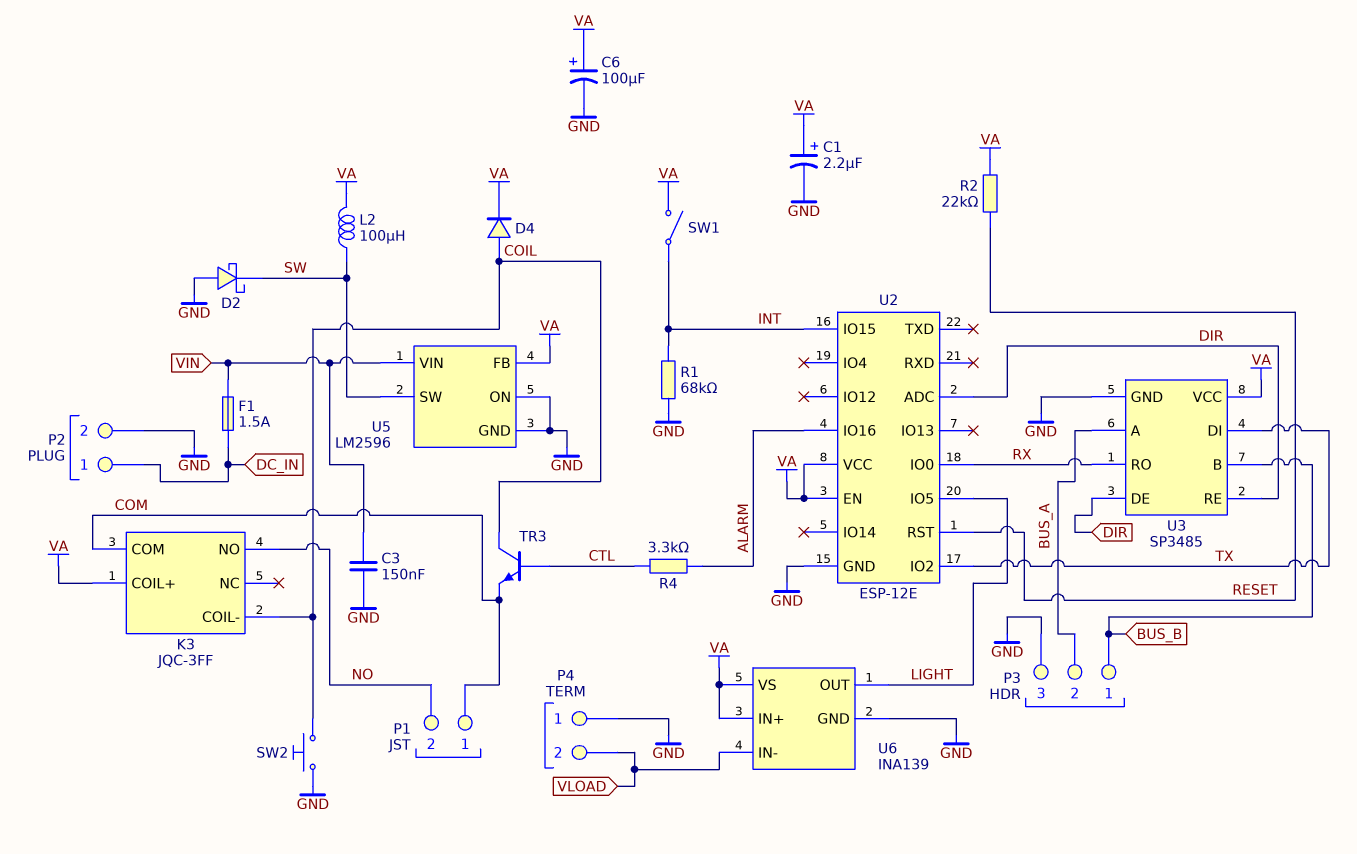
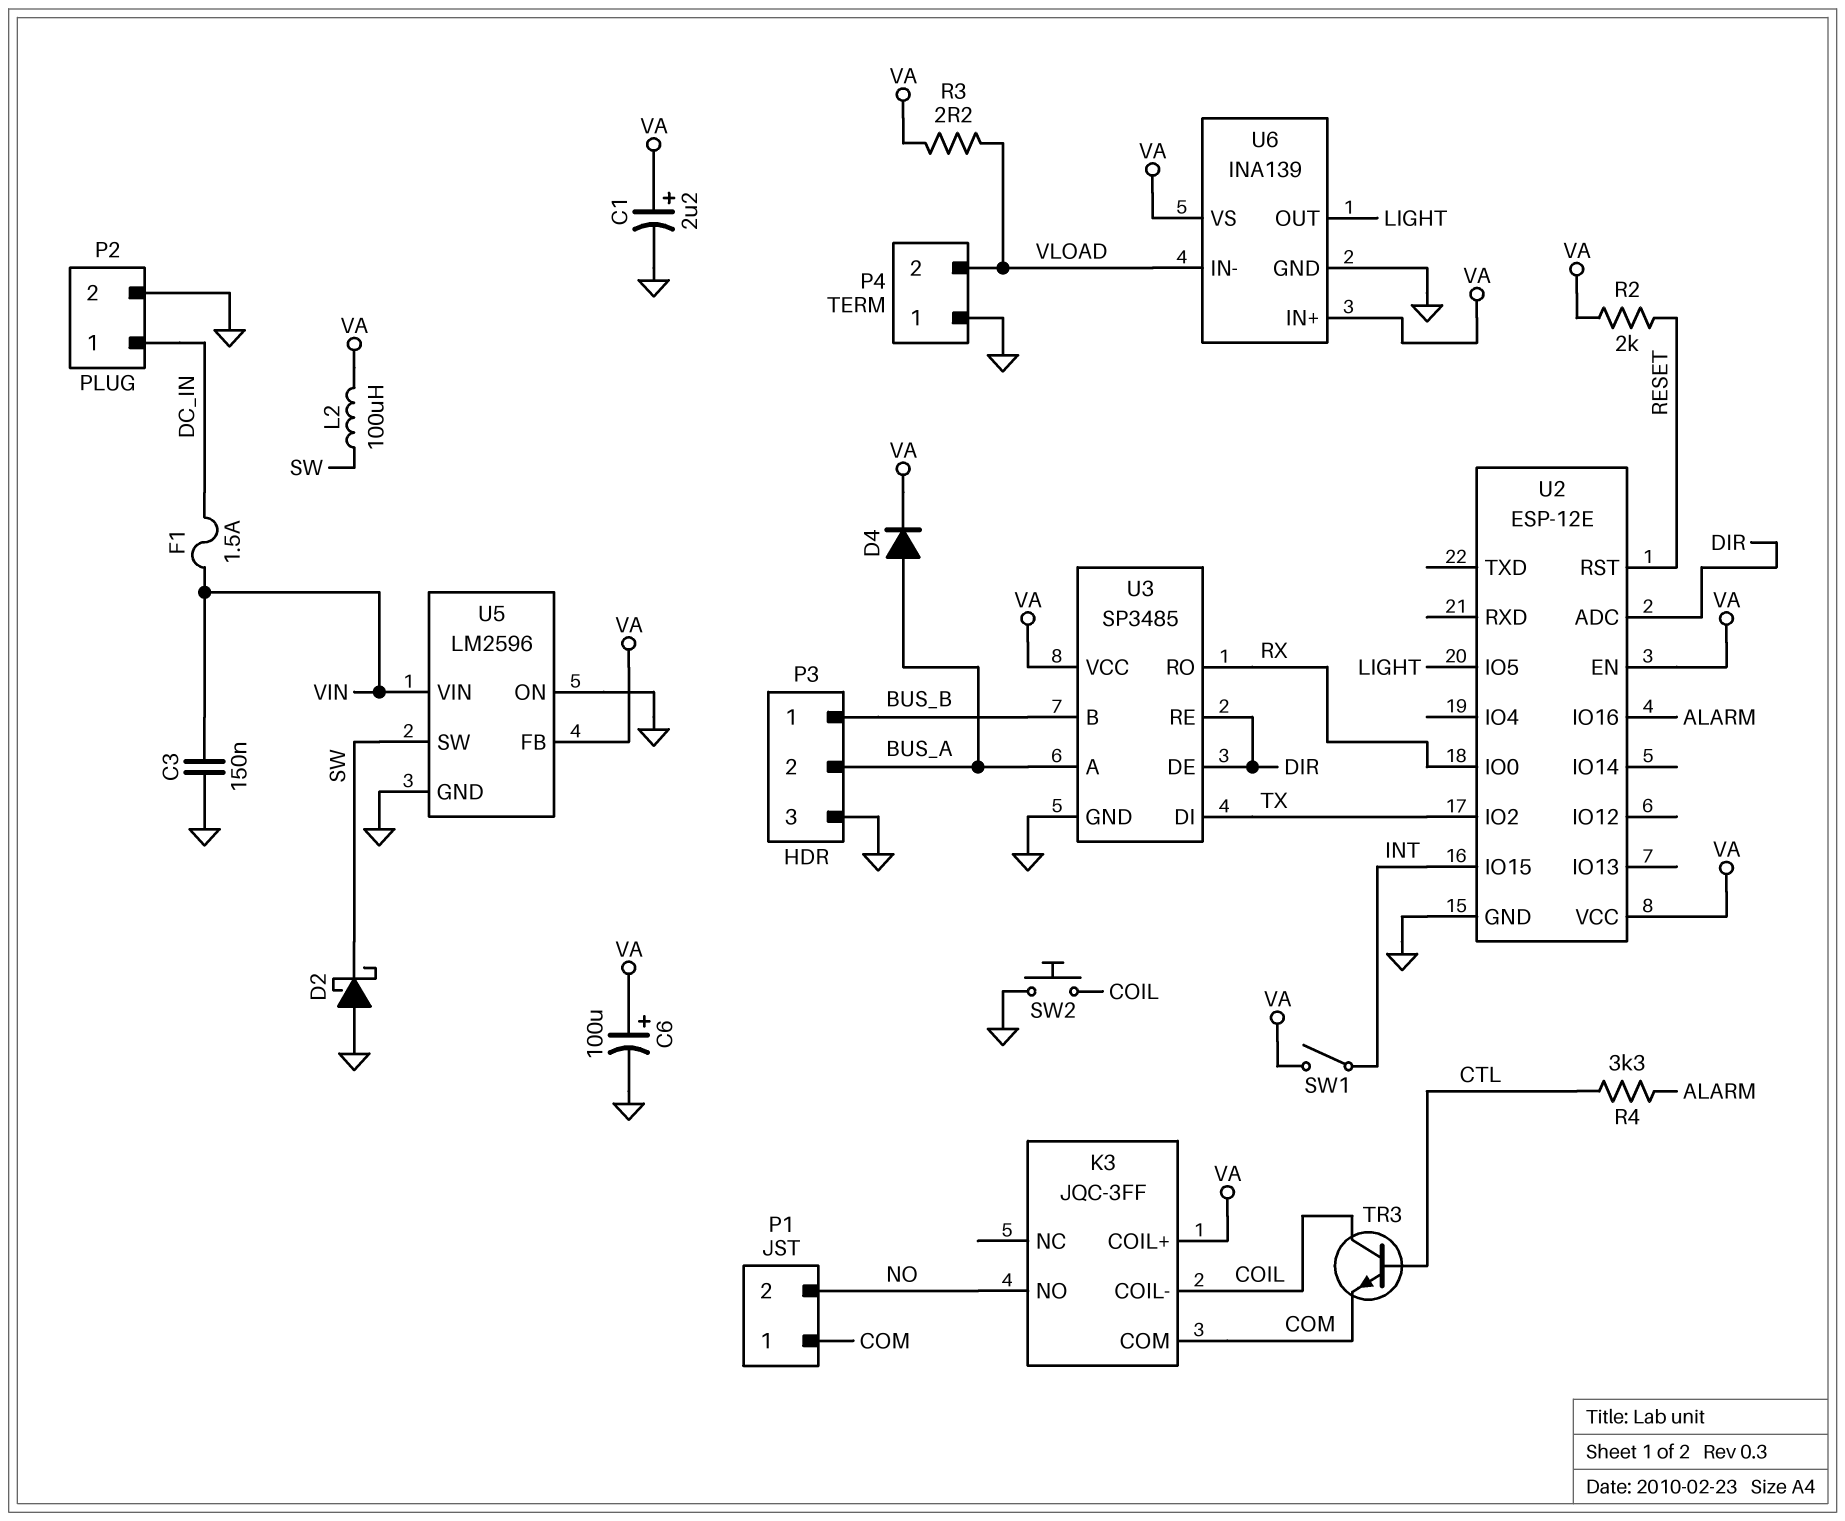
D4: diode (A COIL, K VA) -> diode (A BUS_A, K VA)
R1: 68k (GND, INT) -> none
R2: 22k (RESET, VA) -> 2k (RESET, VA)
R3: none -> 2.2 (VA, VLOAD)

